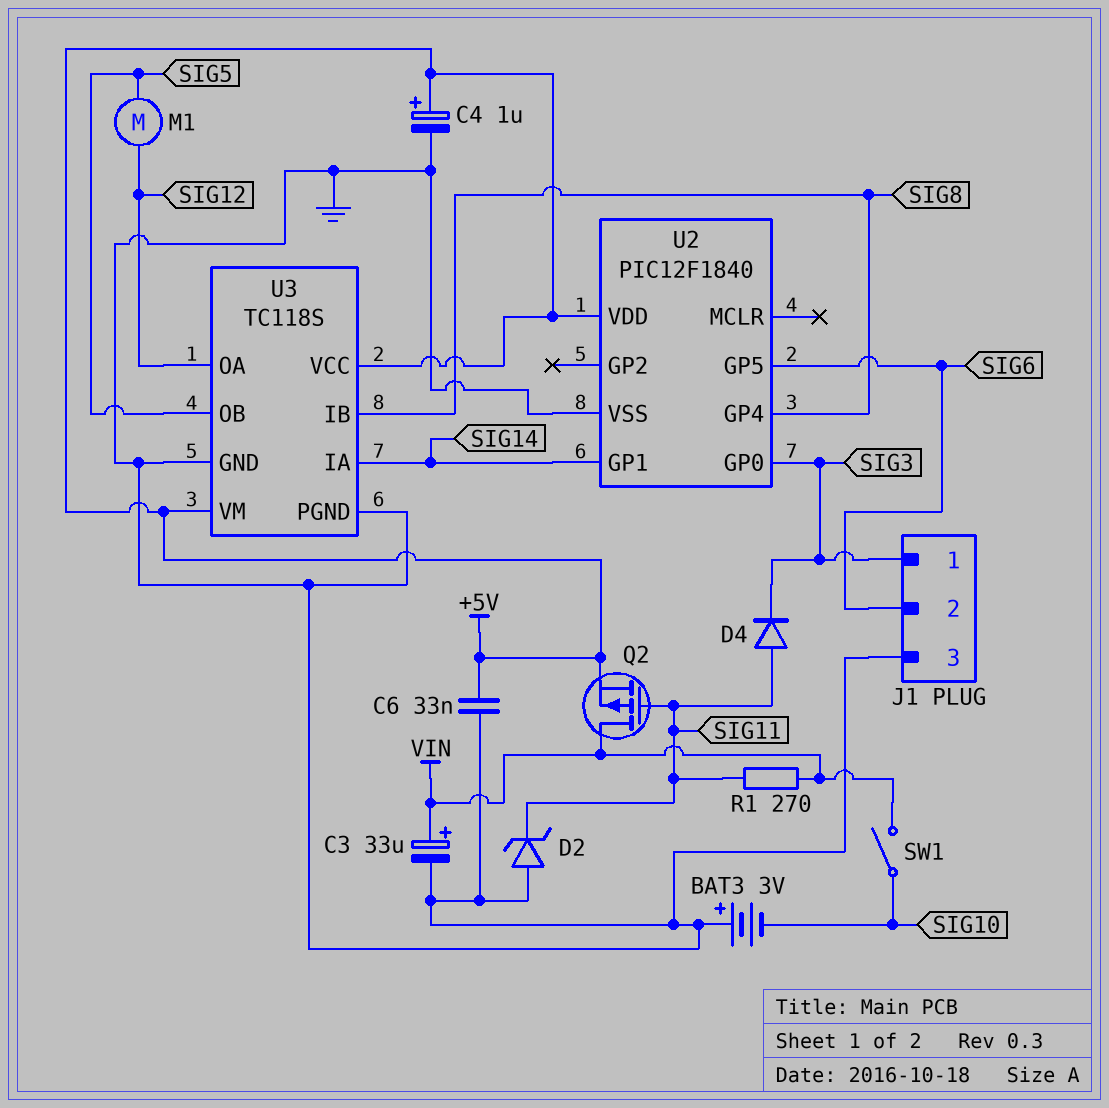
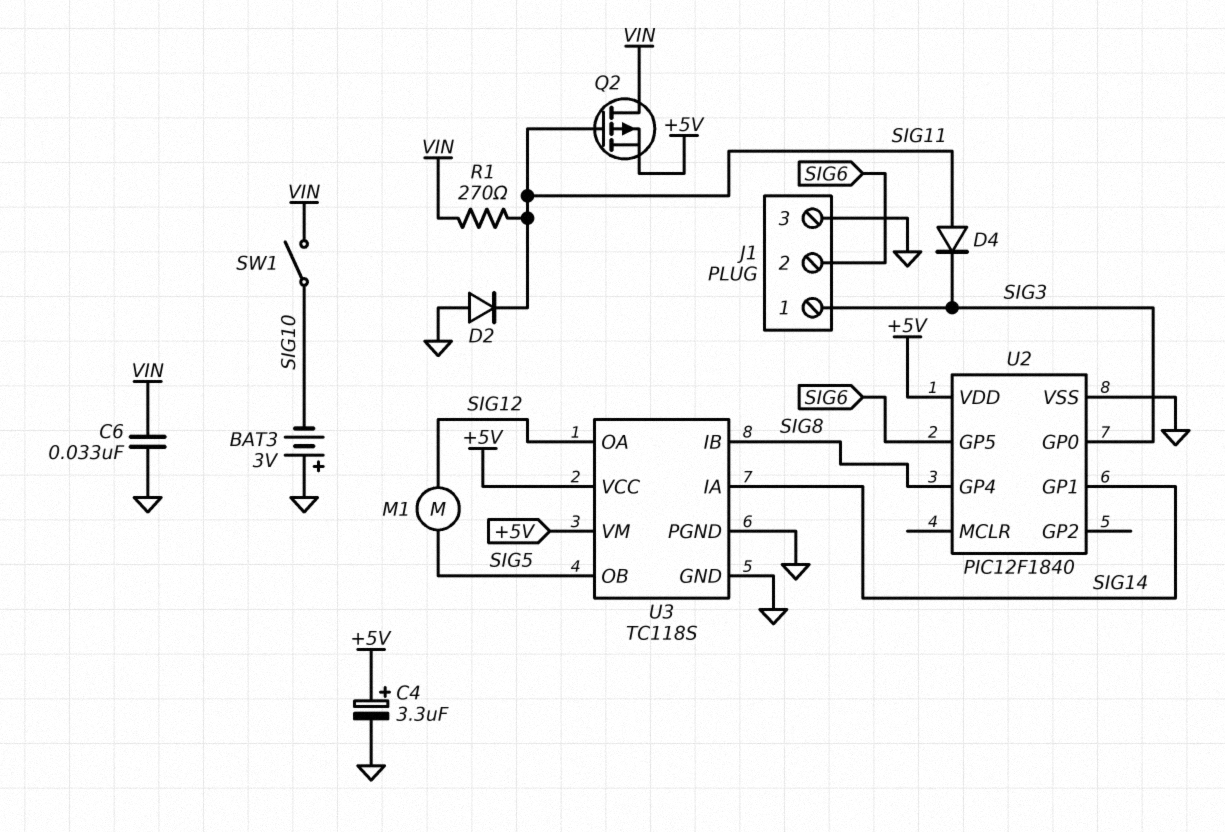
C3: 33uF (plus VIN, minus GND) -> none
C4: 1uF (plus +5V, minus GND) -> 3.3uF (plus +5V, minus GND)
C6: 33nF (+5V, GND) -> 33nF (GND, VIN)
D2: zener (A GND, K SIG11) -> diode (A GND, K SIG11)

